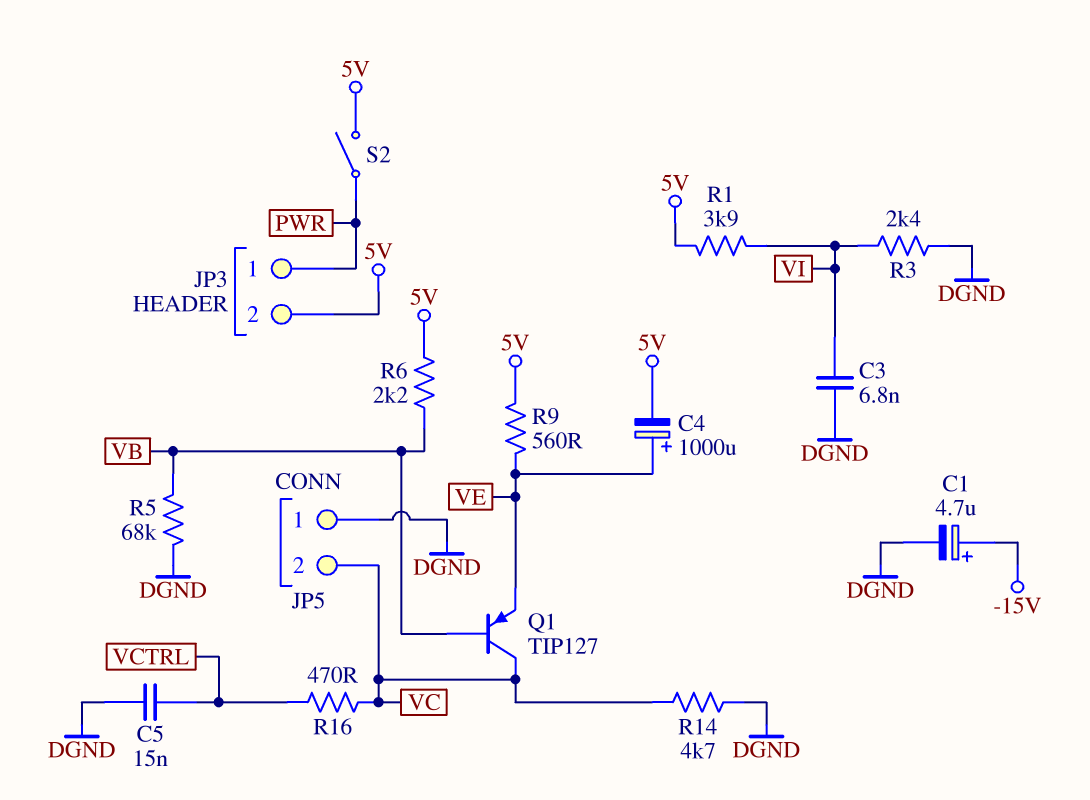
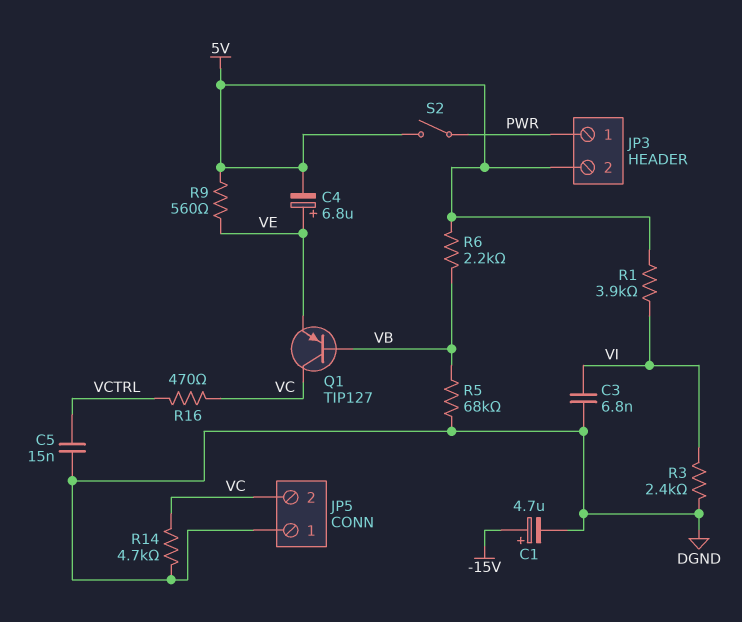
C4: 1000uF (plus VE, minus 5V) -> 6.8uF (plus VE, minus 5V)

